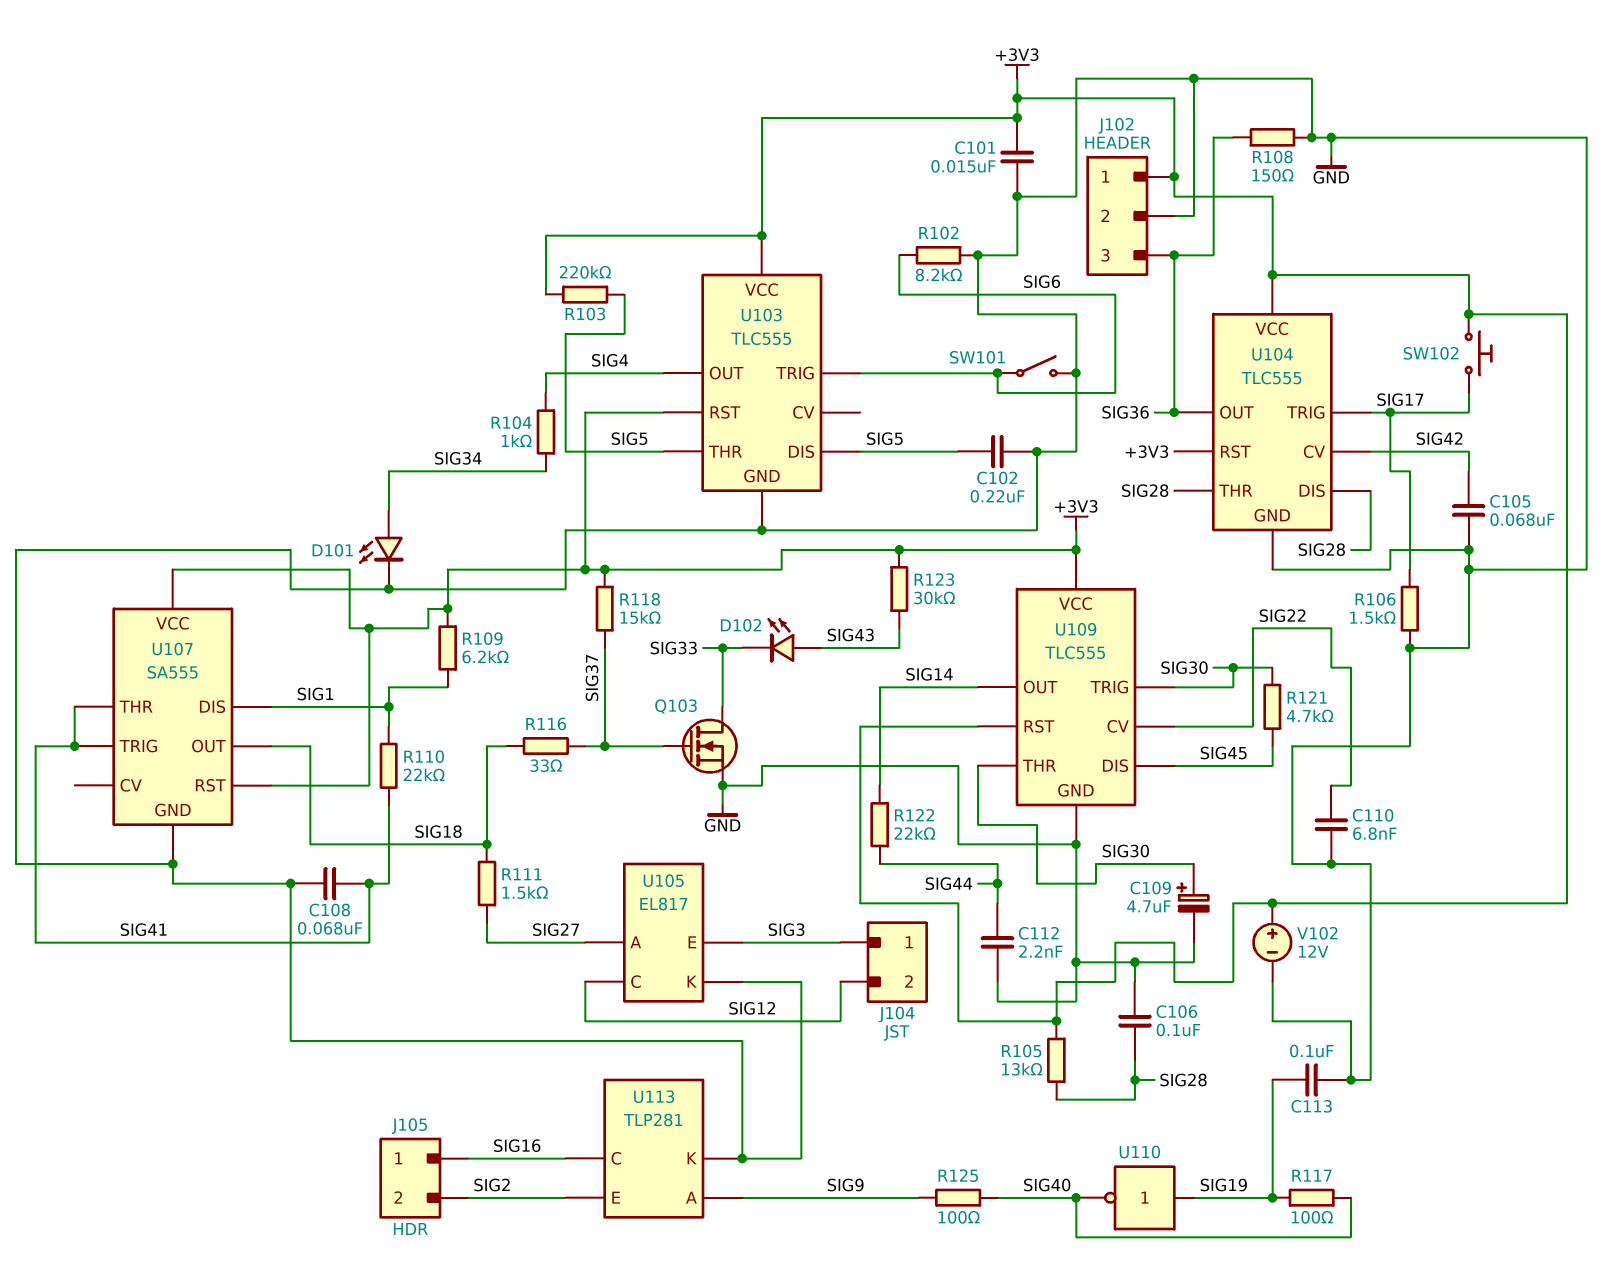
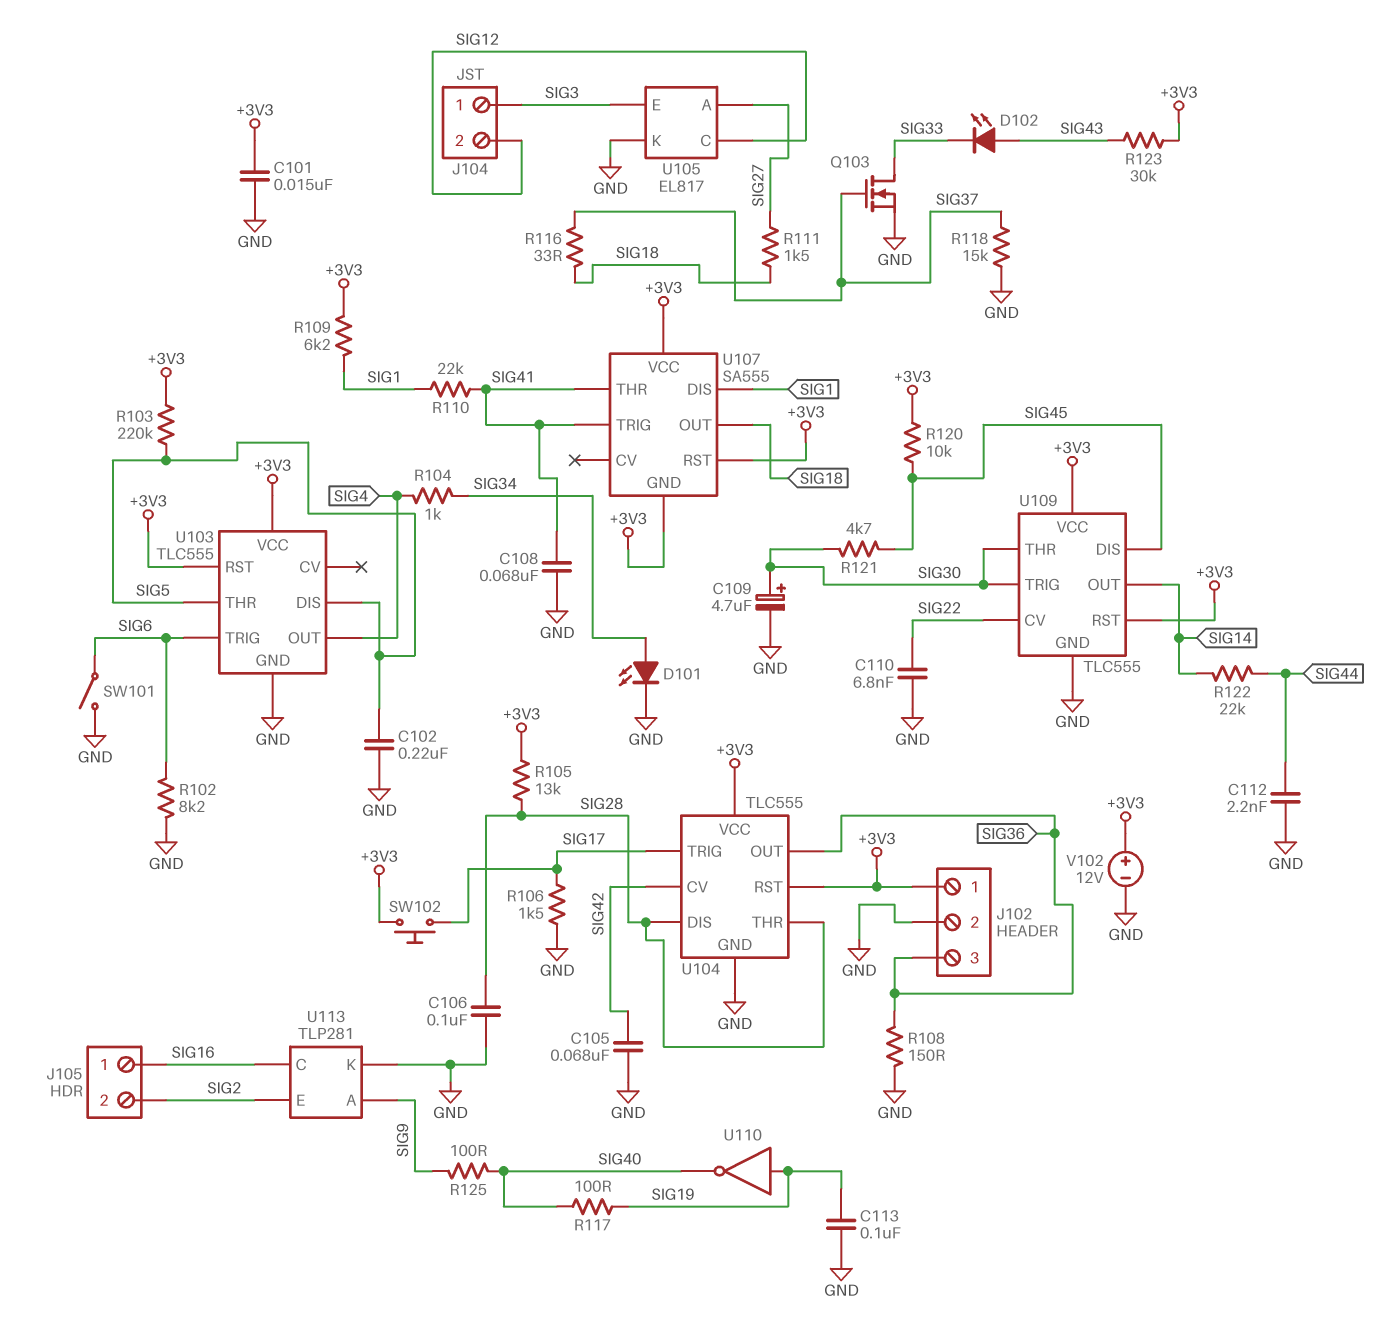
R118: 15k (+3V3, SIG37) -> 15k (GND, SIG37)
R120: none -> 10k (+3V3, SIG45)
U107 pin GND: GND -> +3V3

